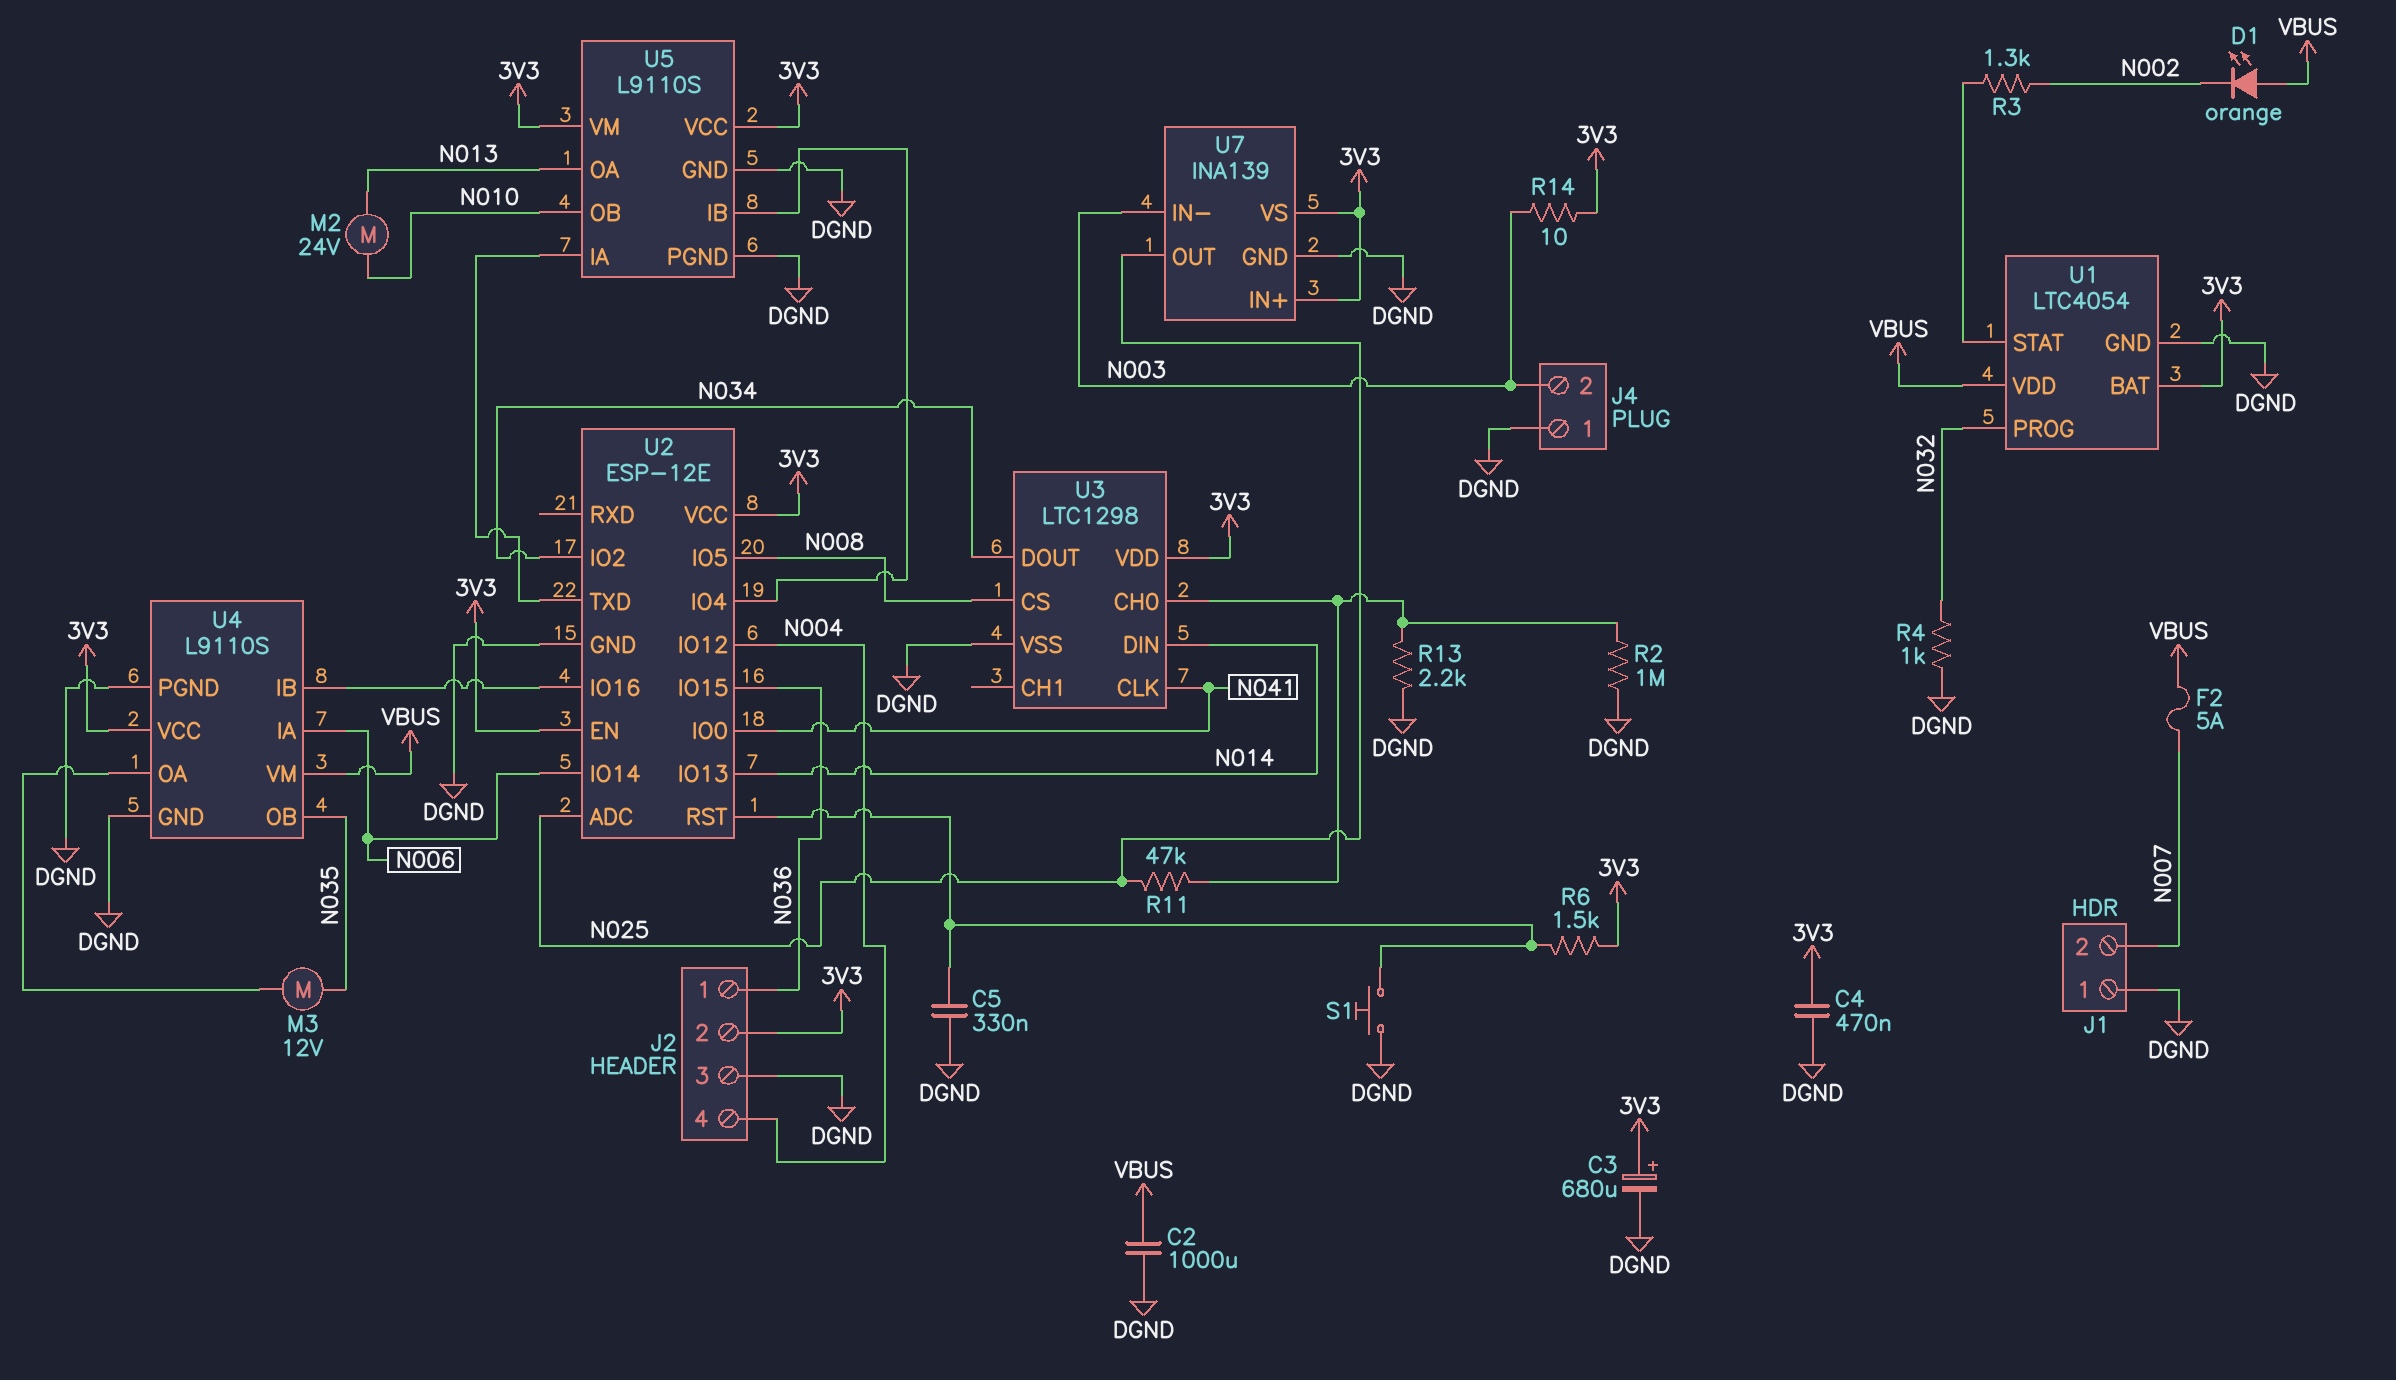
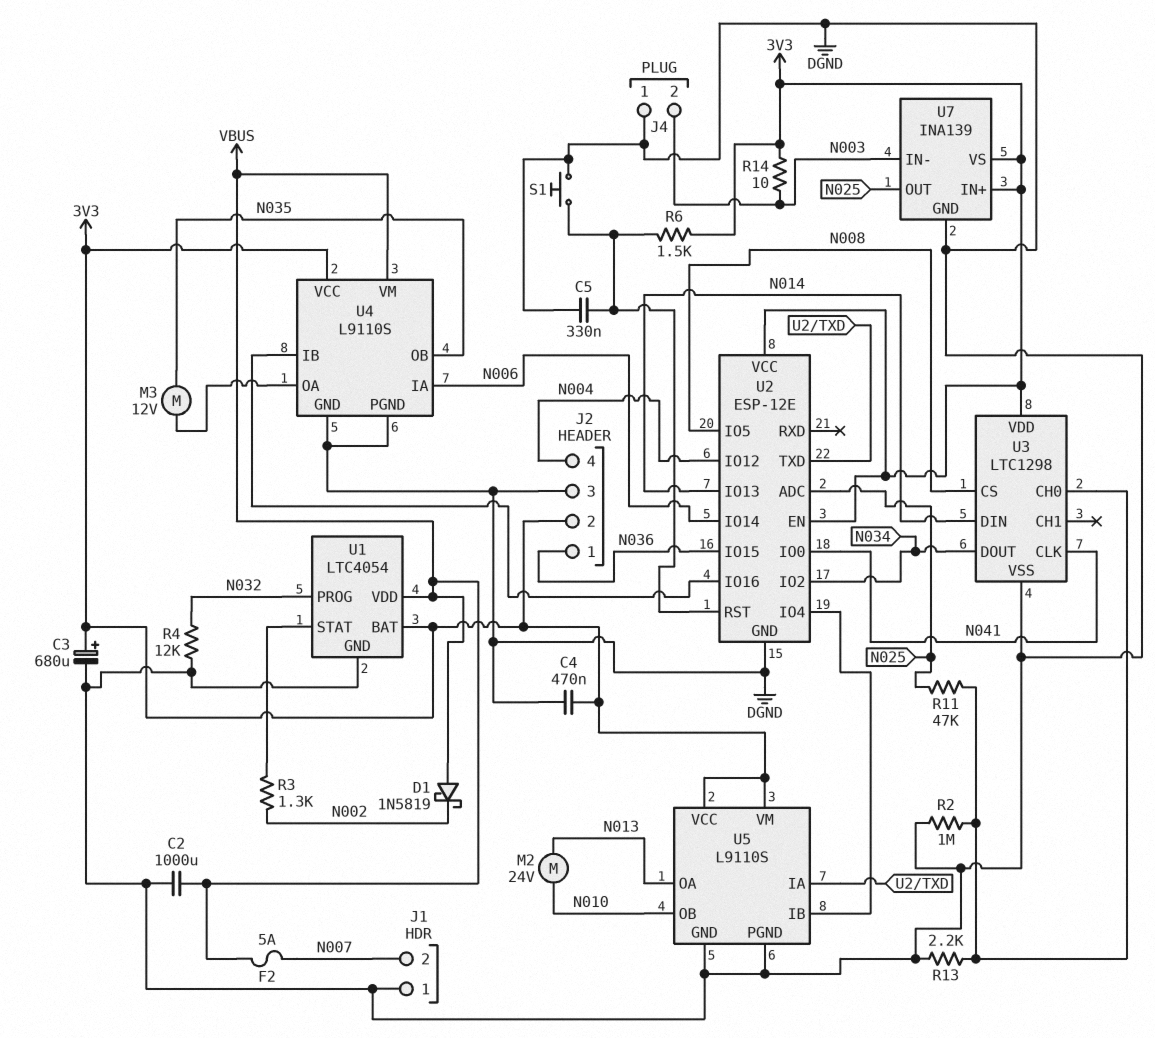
D1: LED orange (A VBUS, K N002) -> schottky 1N5819 (A VBUS, K N002)
R4: 1k (DGND, N032) -> 12k (DGND, N032)

